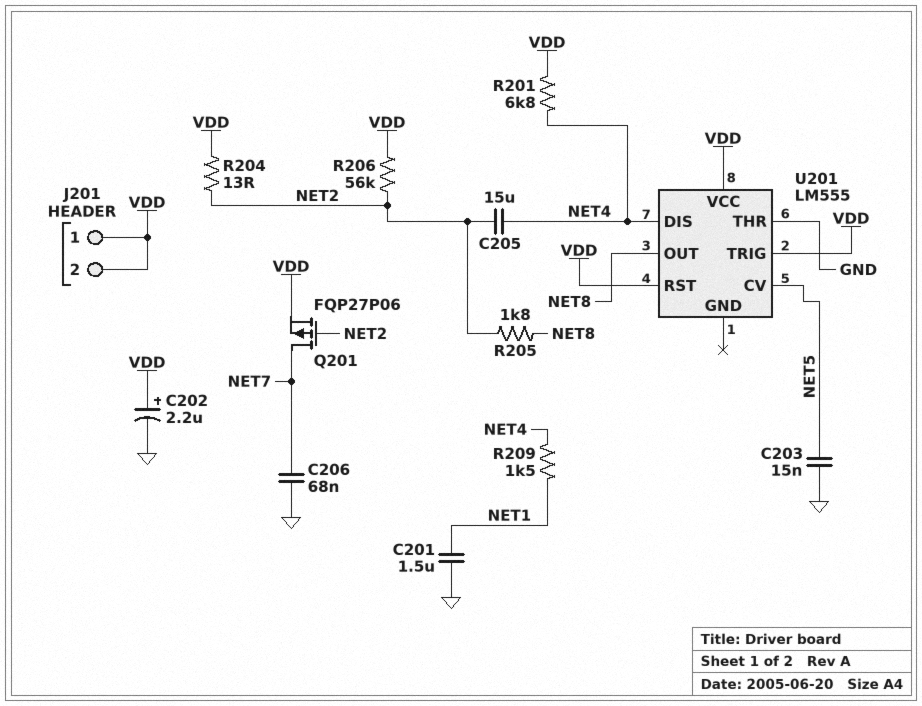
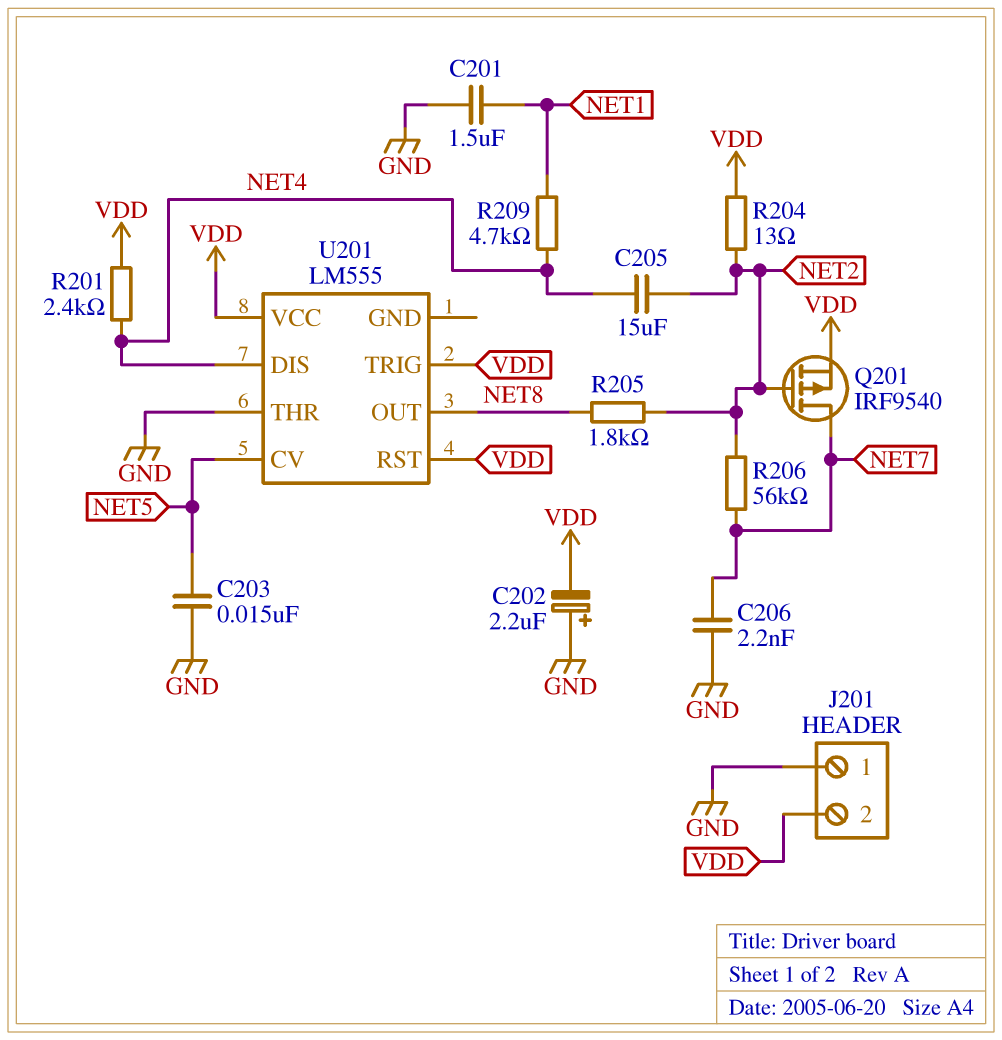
C202: 2.2uF (plus VDD, minus GND) -> 2.2uF (plus GND, minus VDD)
C206: 68nF (GND, NET7) -> 2.2nF (GND, NET7)
J201 pin 1: VDD -> GND
Q201: PMOS FQP27P06 (G NET2, D NET7, S VDD) -> PMOS IRF9540 (G NET2, D NET7, S VDD)
R201: 6.8k (NET4, VDD) -> 2.4k (NET4, VDD)
R206: 56k (NET2, VDD) -> 56k (NET2, NET7)
R209: 1.5k (NET1, NET4) -> 4.7k (NET1, NET4)

